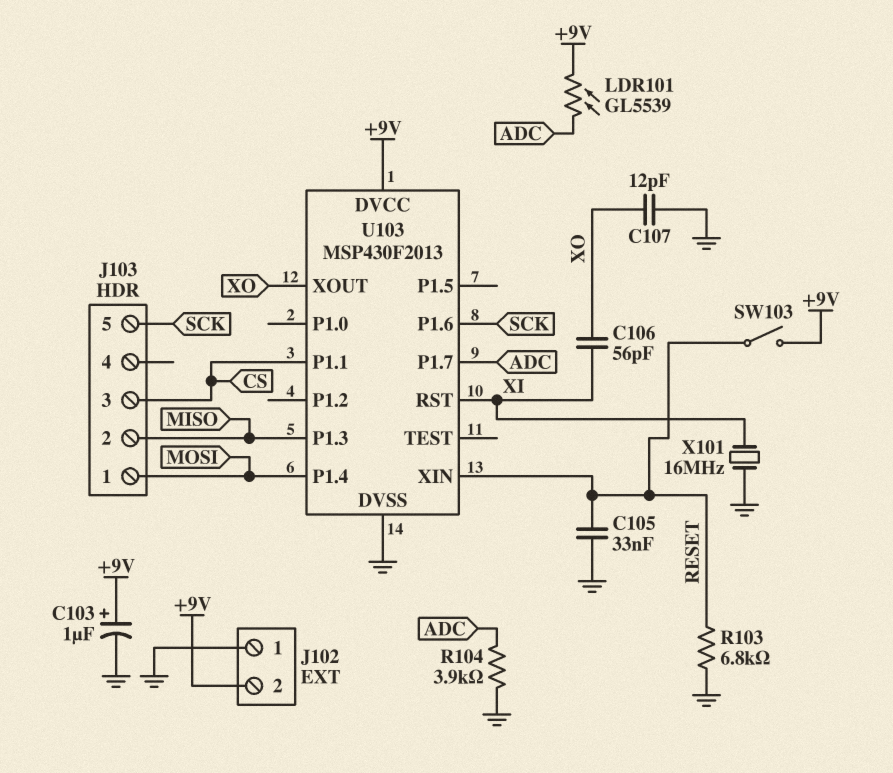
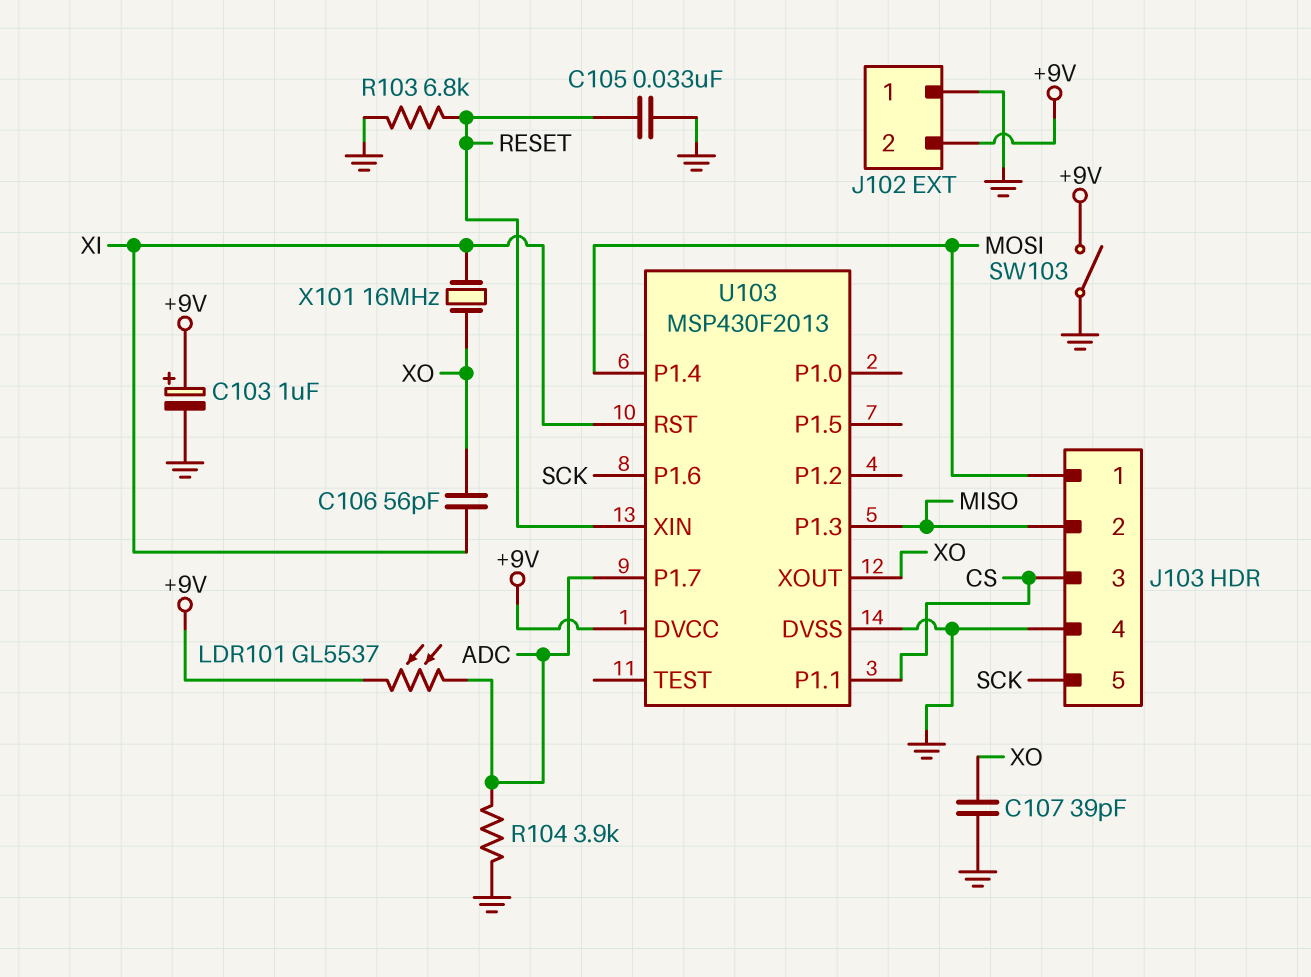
C107: 12pF (GND, XO) -> 39pF (GND, XO)
J103 pin 4: none -> GND
LDR101: GL5539 (+9V, ADC) -> GL5537 (+9V, ADC)
SW103: switch (+9V, RESET) -> switch (+9V, GND)
X101: 16MHz (GND, XI) -> 16MHz (XI, XO)

